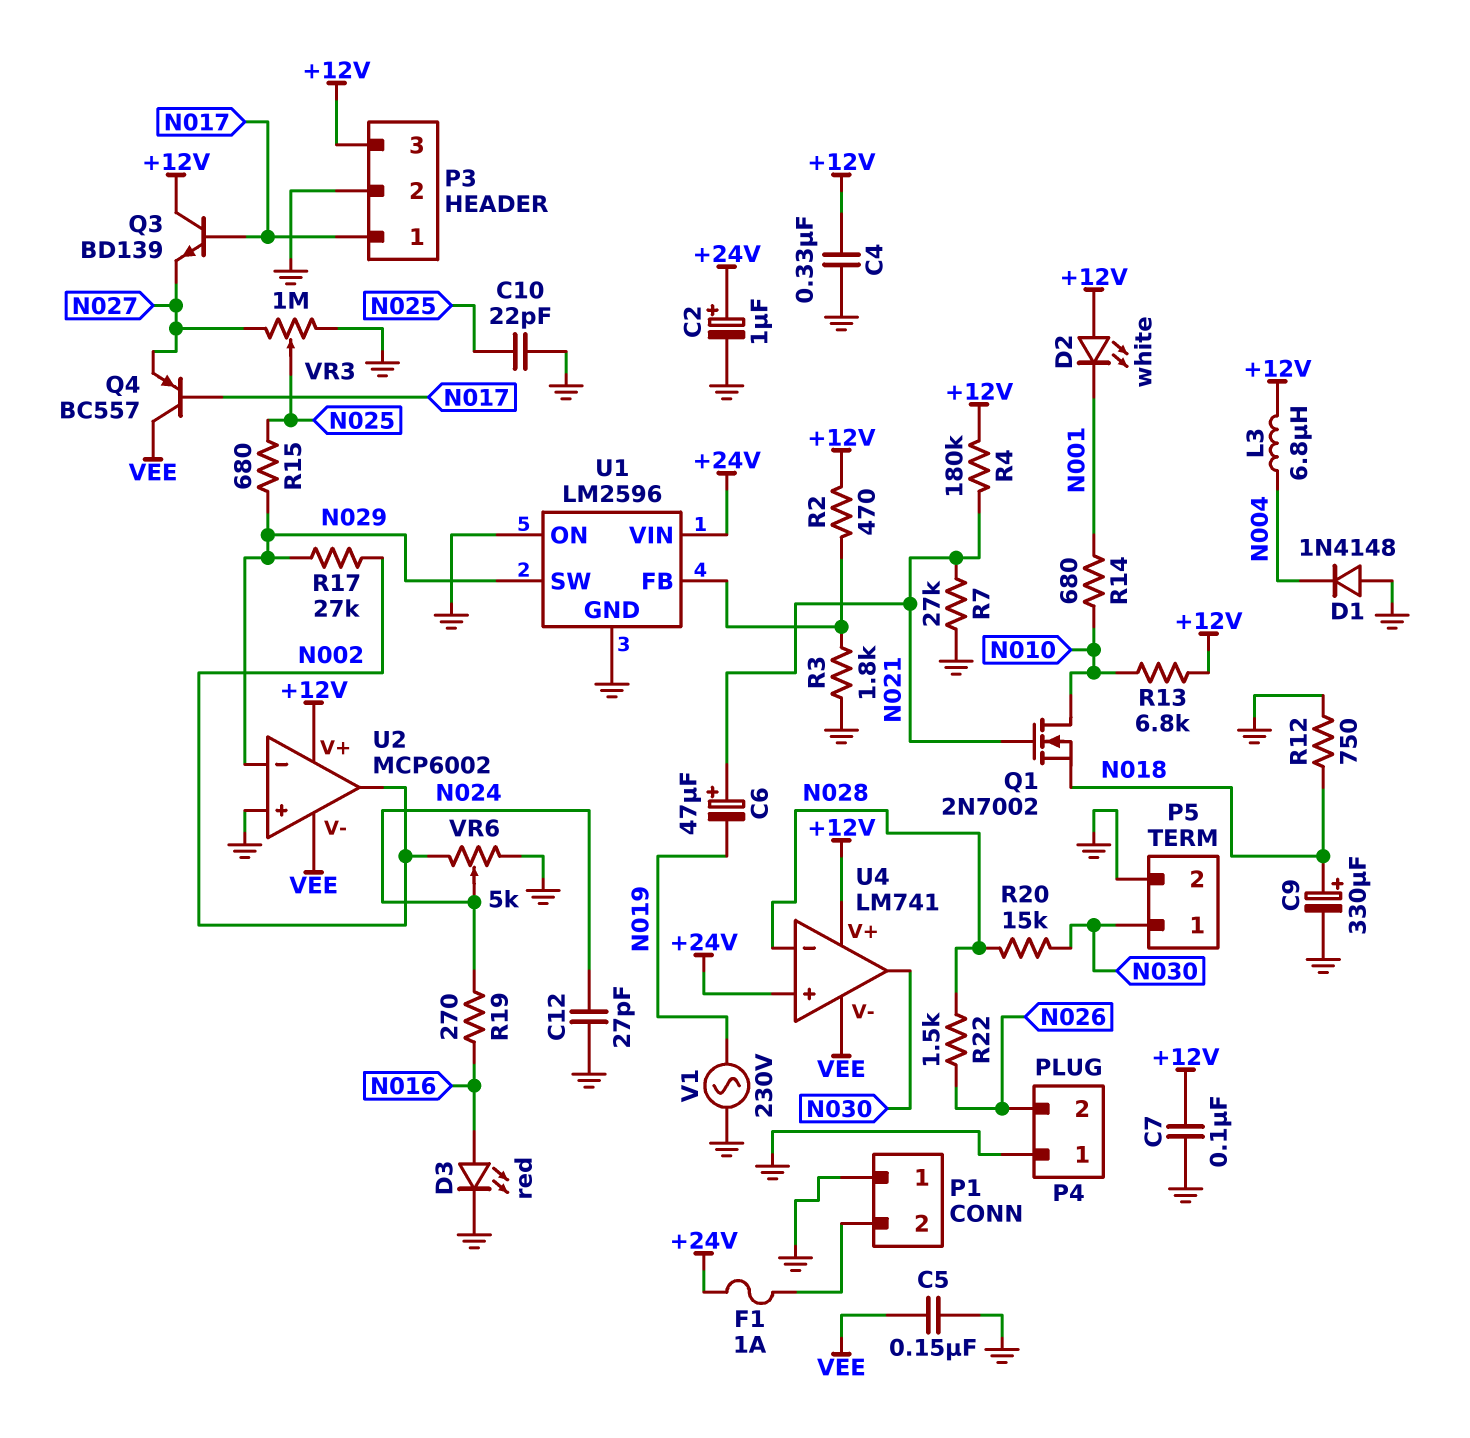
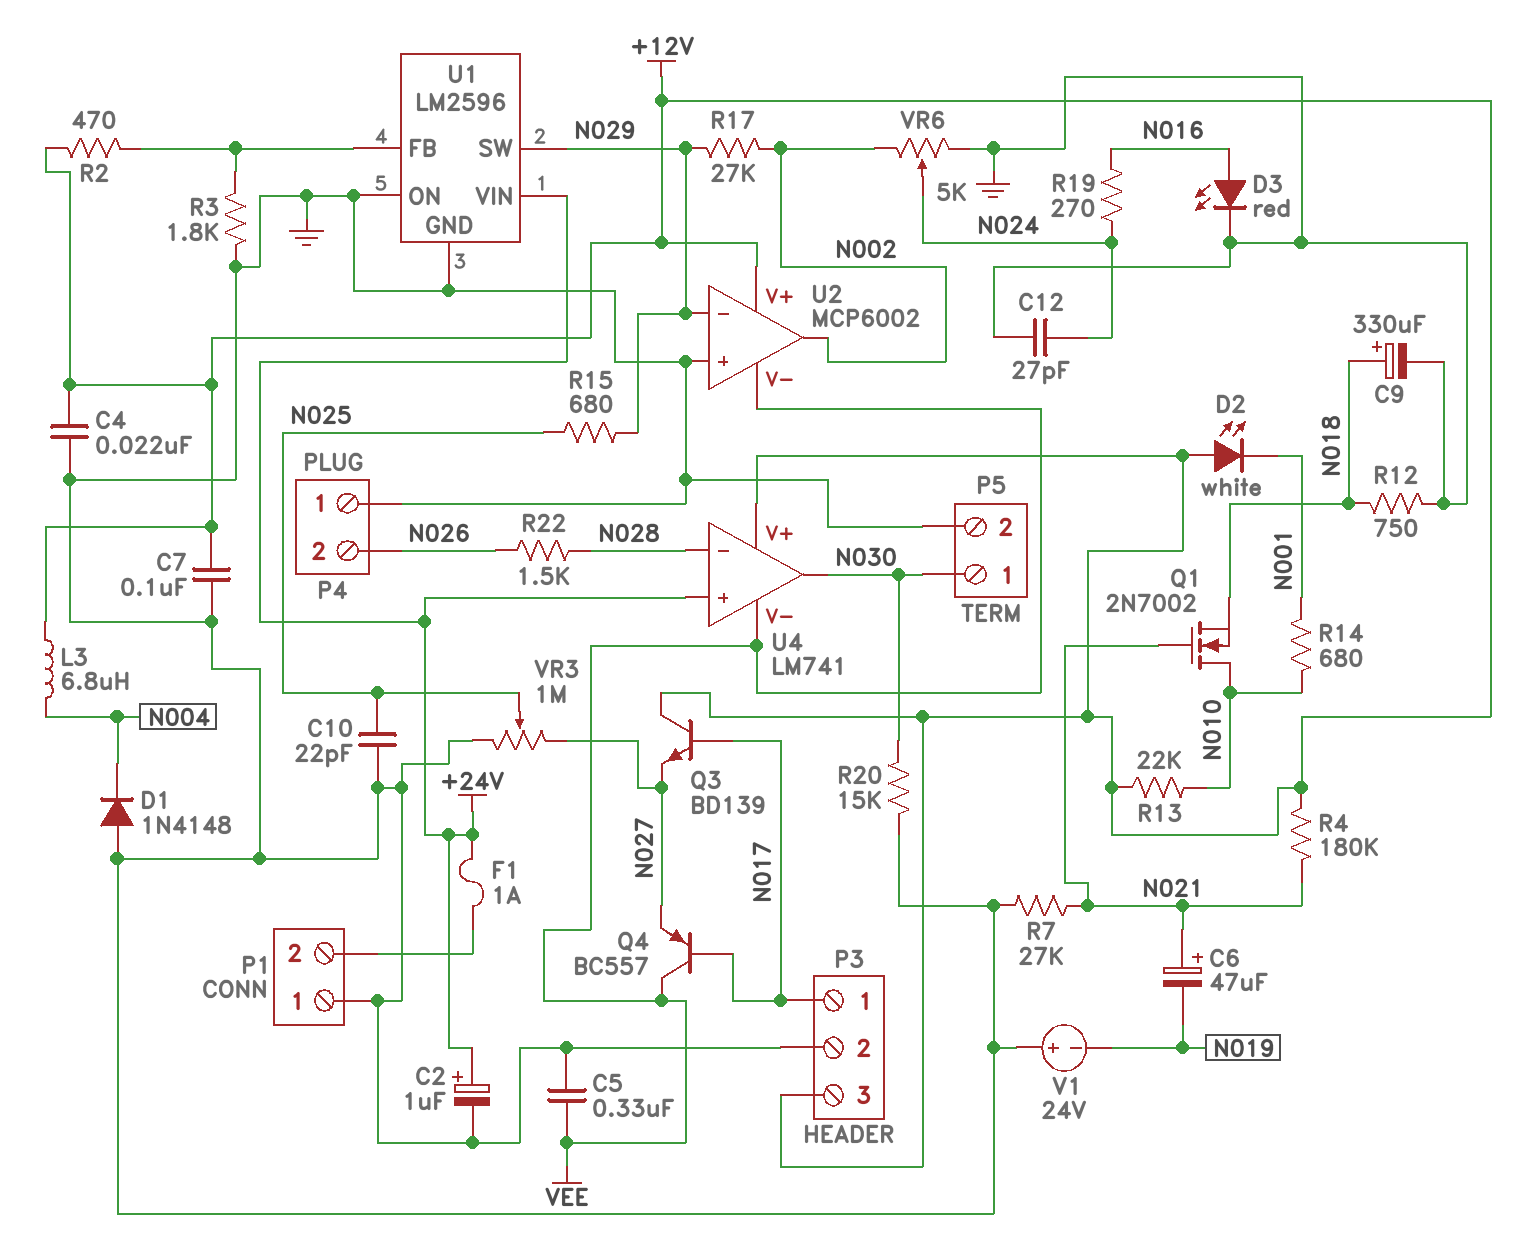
C4: 330nF (+12V, GND) -> 22nF (+12V, GND)
C5: 150nF (GND, VEE) -> 330nF (GND, VEE)
R13: 6.8k (+12V, N010) -> 22k (+12V, N010)
R20: 15k (N028, N030) -> 15k (GND, N030)
V1: AC 230V (GND, N019) -> 24V (plus GND, minus N019)

